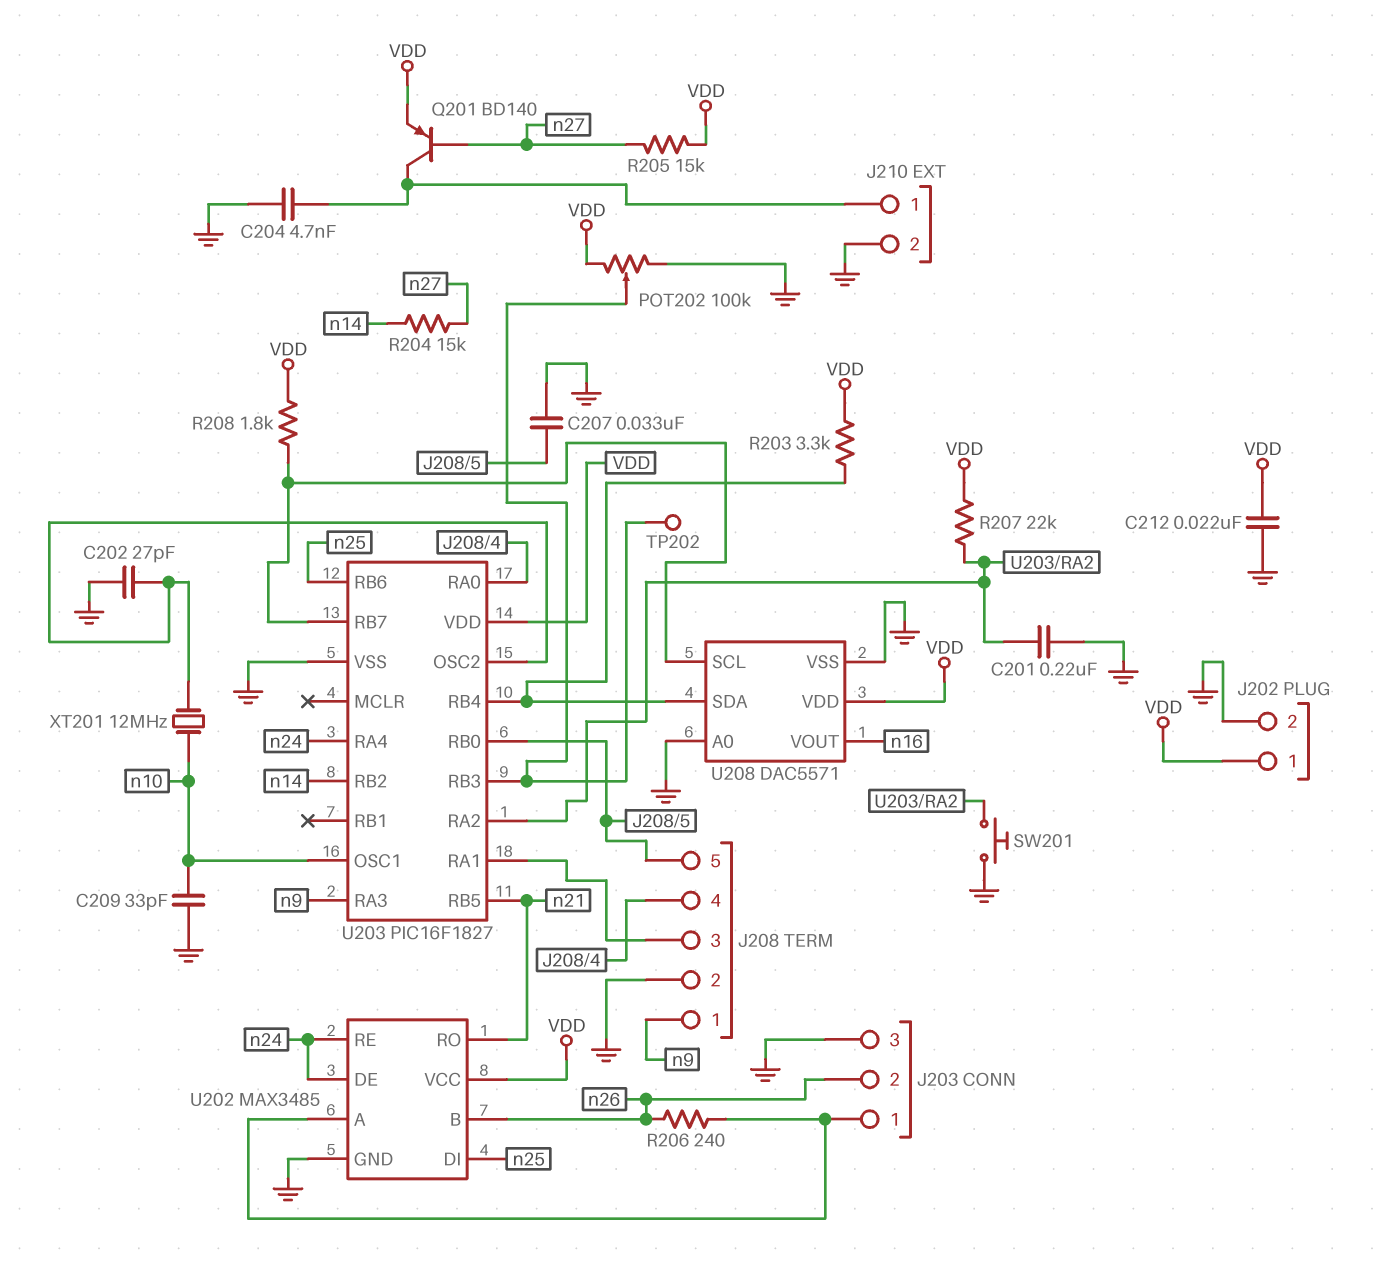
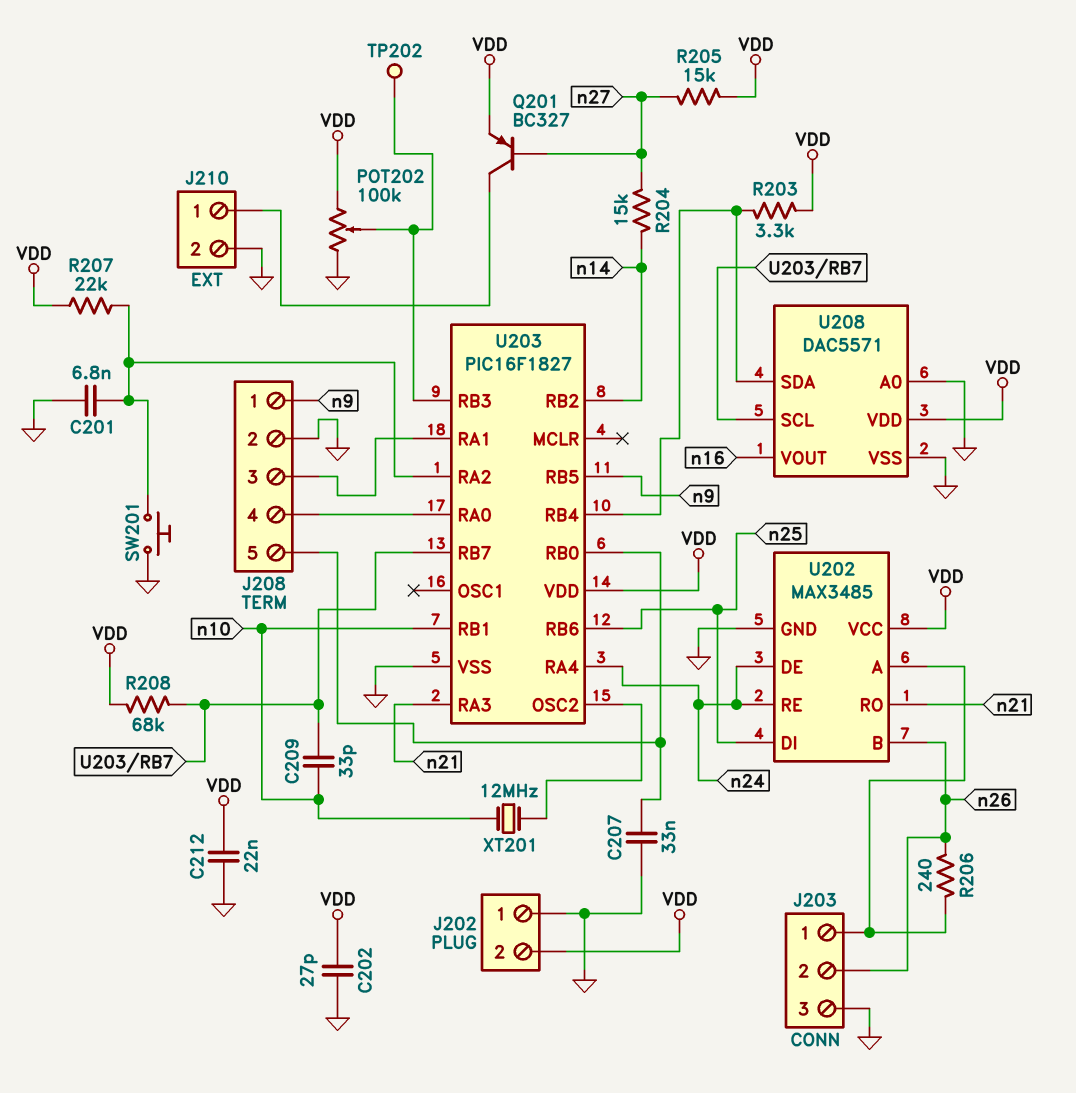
C201: 220nF (GND, U203/RA2) -> 6.8nF (GND, U203/RA2)
C202: 27pF (GND, U203/OSC2) -> 27pF (GND, VDD)
C204: 4.7nF (GND, J210/1) -> none
C209: 33pF (GND, n10) -> 33pF (U203/RB7, n10)
J202 pin 1: VDD -> GND
J202 pin 2: GND -> VDD
Q201: PNP BD140 (B n27, C J210/1, E VDD) -> PNP BC327 (B n27, C J210/1, E VDD)
R208: 1.8k (U203/RB7, VDD) -> 68k (U203/RB7, VDD)
U203 pin OSC1: n10 -> none
U203 pin RA3: n9 -> n21
U203 pin RB1: none -> n10
U203 pin RB5: n21 -> n9

